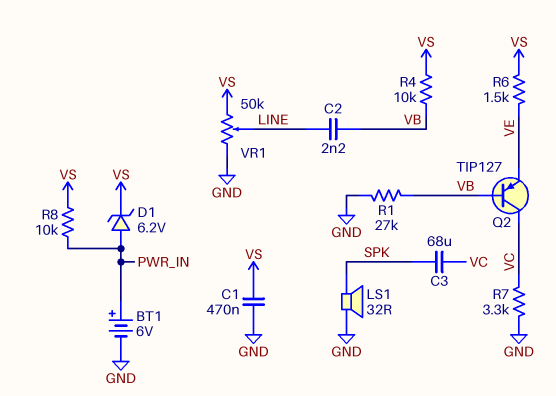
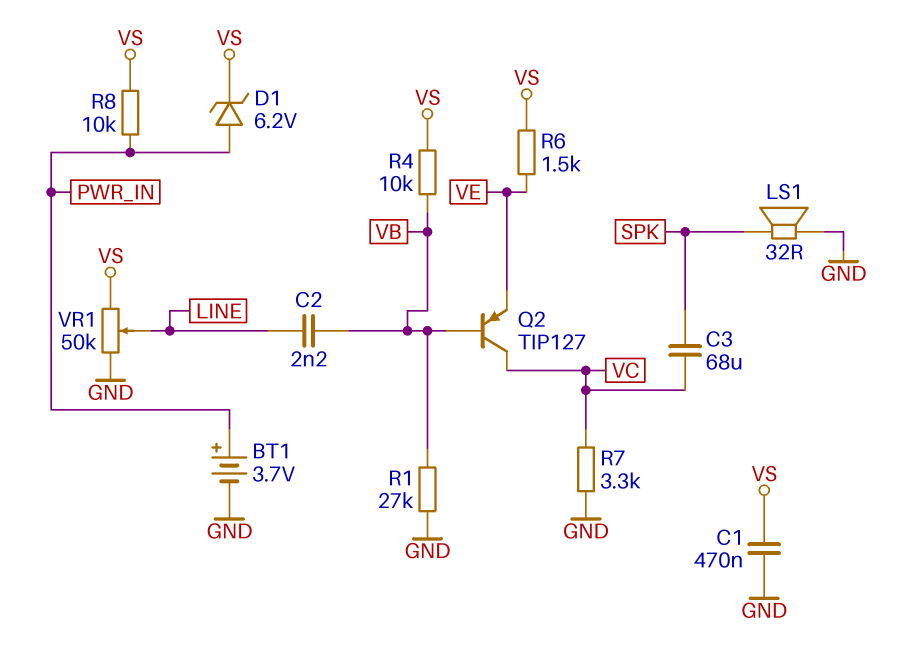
BT1: 6V (plus PWR_IN, minus GND) -> 3.7V (plus PWR_IN, minus GND)

